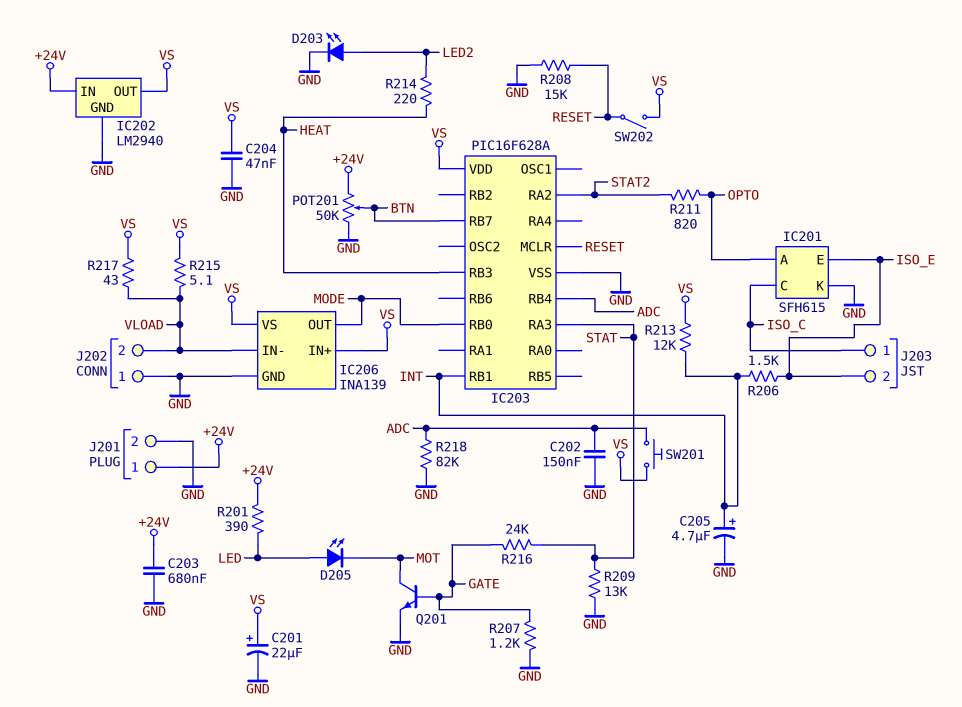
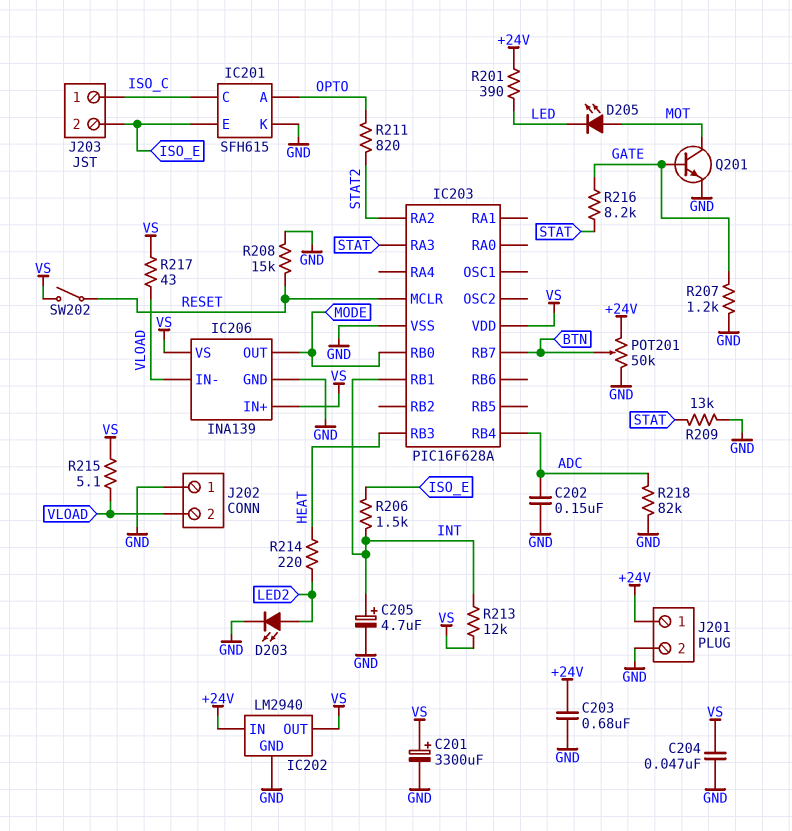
C201: 22uF (plus VS, minus GND) -> 3300uF (plus VS, minus GND)
D205: LED (A LED, K MOT) -> LED (A MOT, K LED)
R216: 24k (GATE, STAT) -> 8.2k (GATE, STAT)
SW201: button (ADC, VS) -> none

